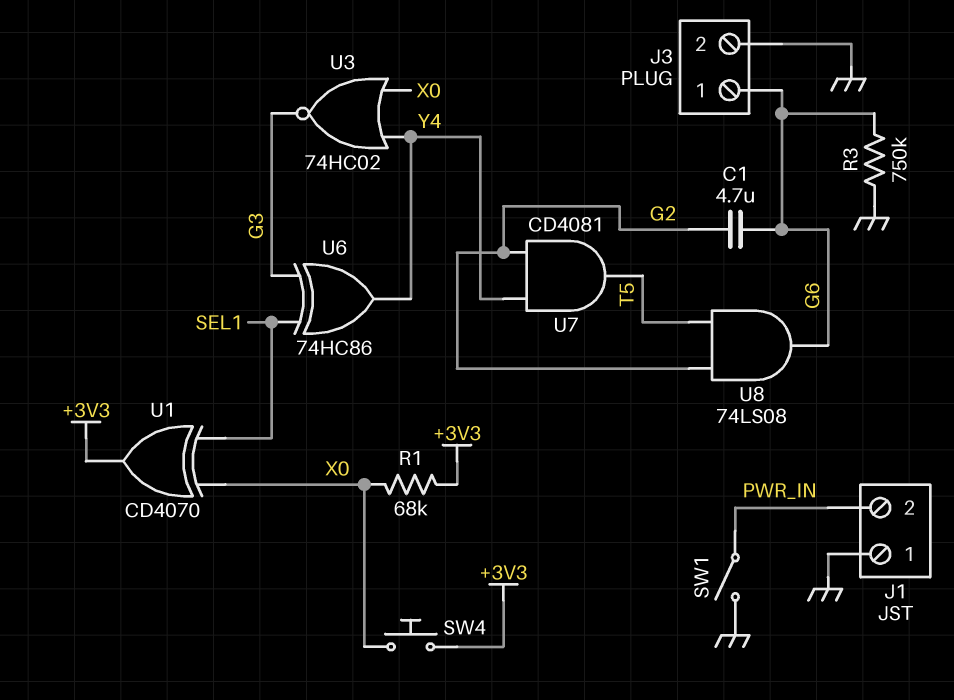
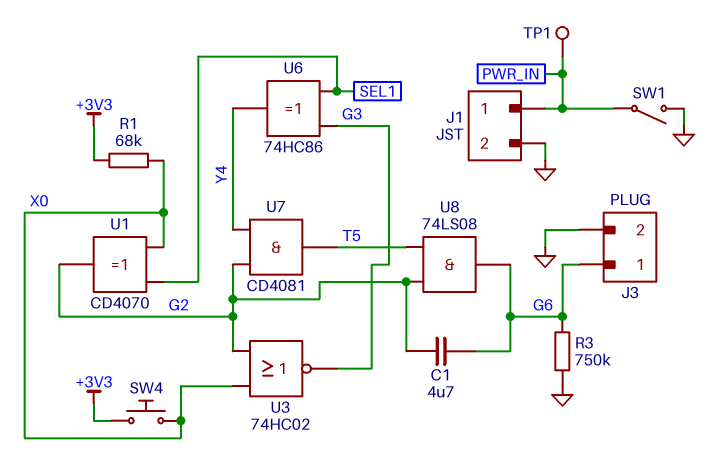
J1 pin 1: GND -> PWR_IN
J1 pin 2: PWR_IN -> GND
TP1: none -> test point (PWR_IN)
U1: XOR CD4070 (in SEL1, in X0, out +3V3) -> XOR CD4070 (in SEL1, in X0, out G2)
U3: NOR 74HC02 (in X0, in Y4, out G3) -> NOR 74HC02 (in G2, in X0, out G3)

